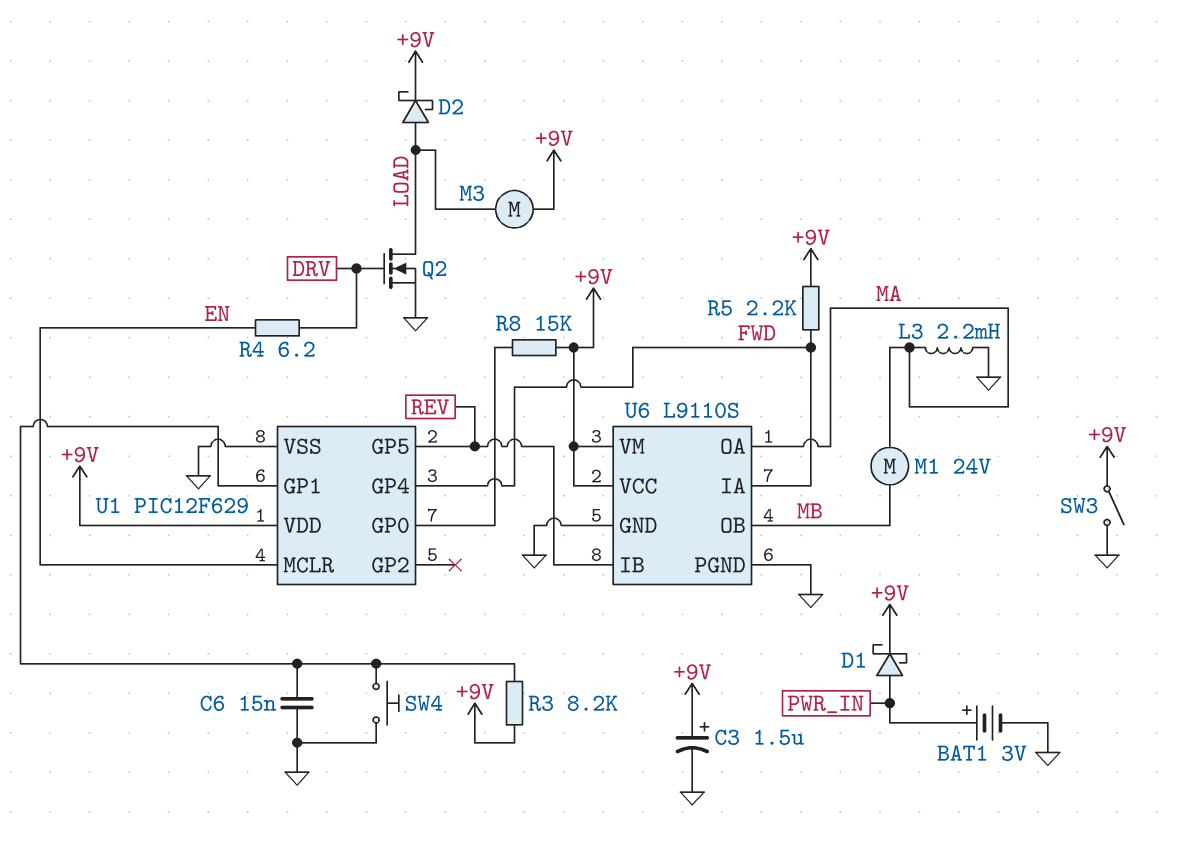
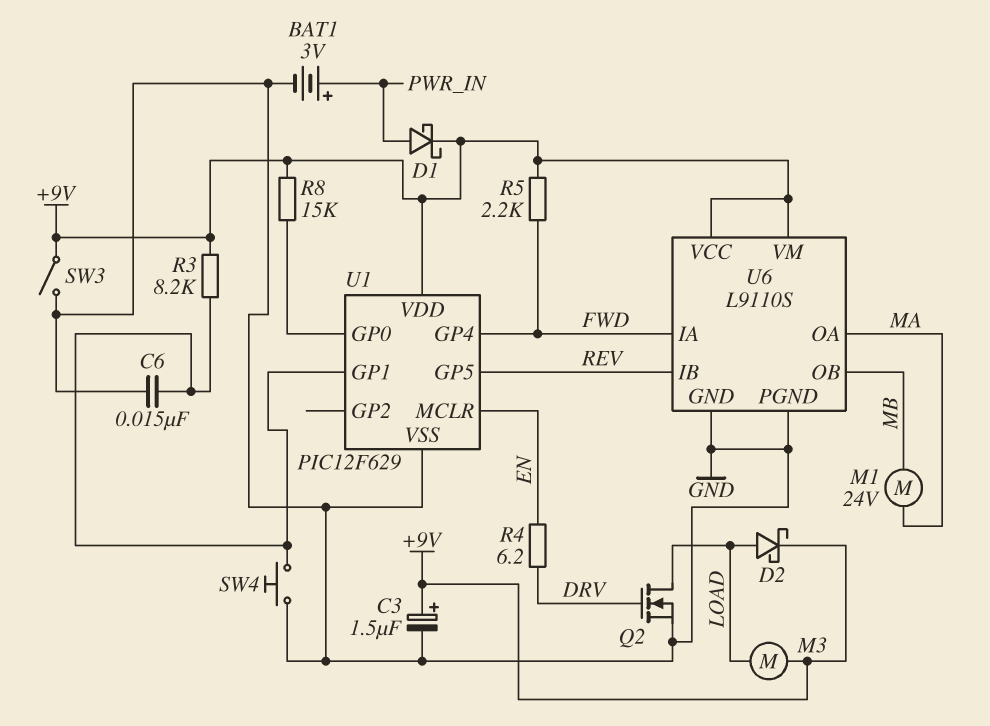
L3: 2.2mH (GND, MA) -> none

